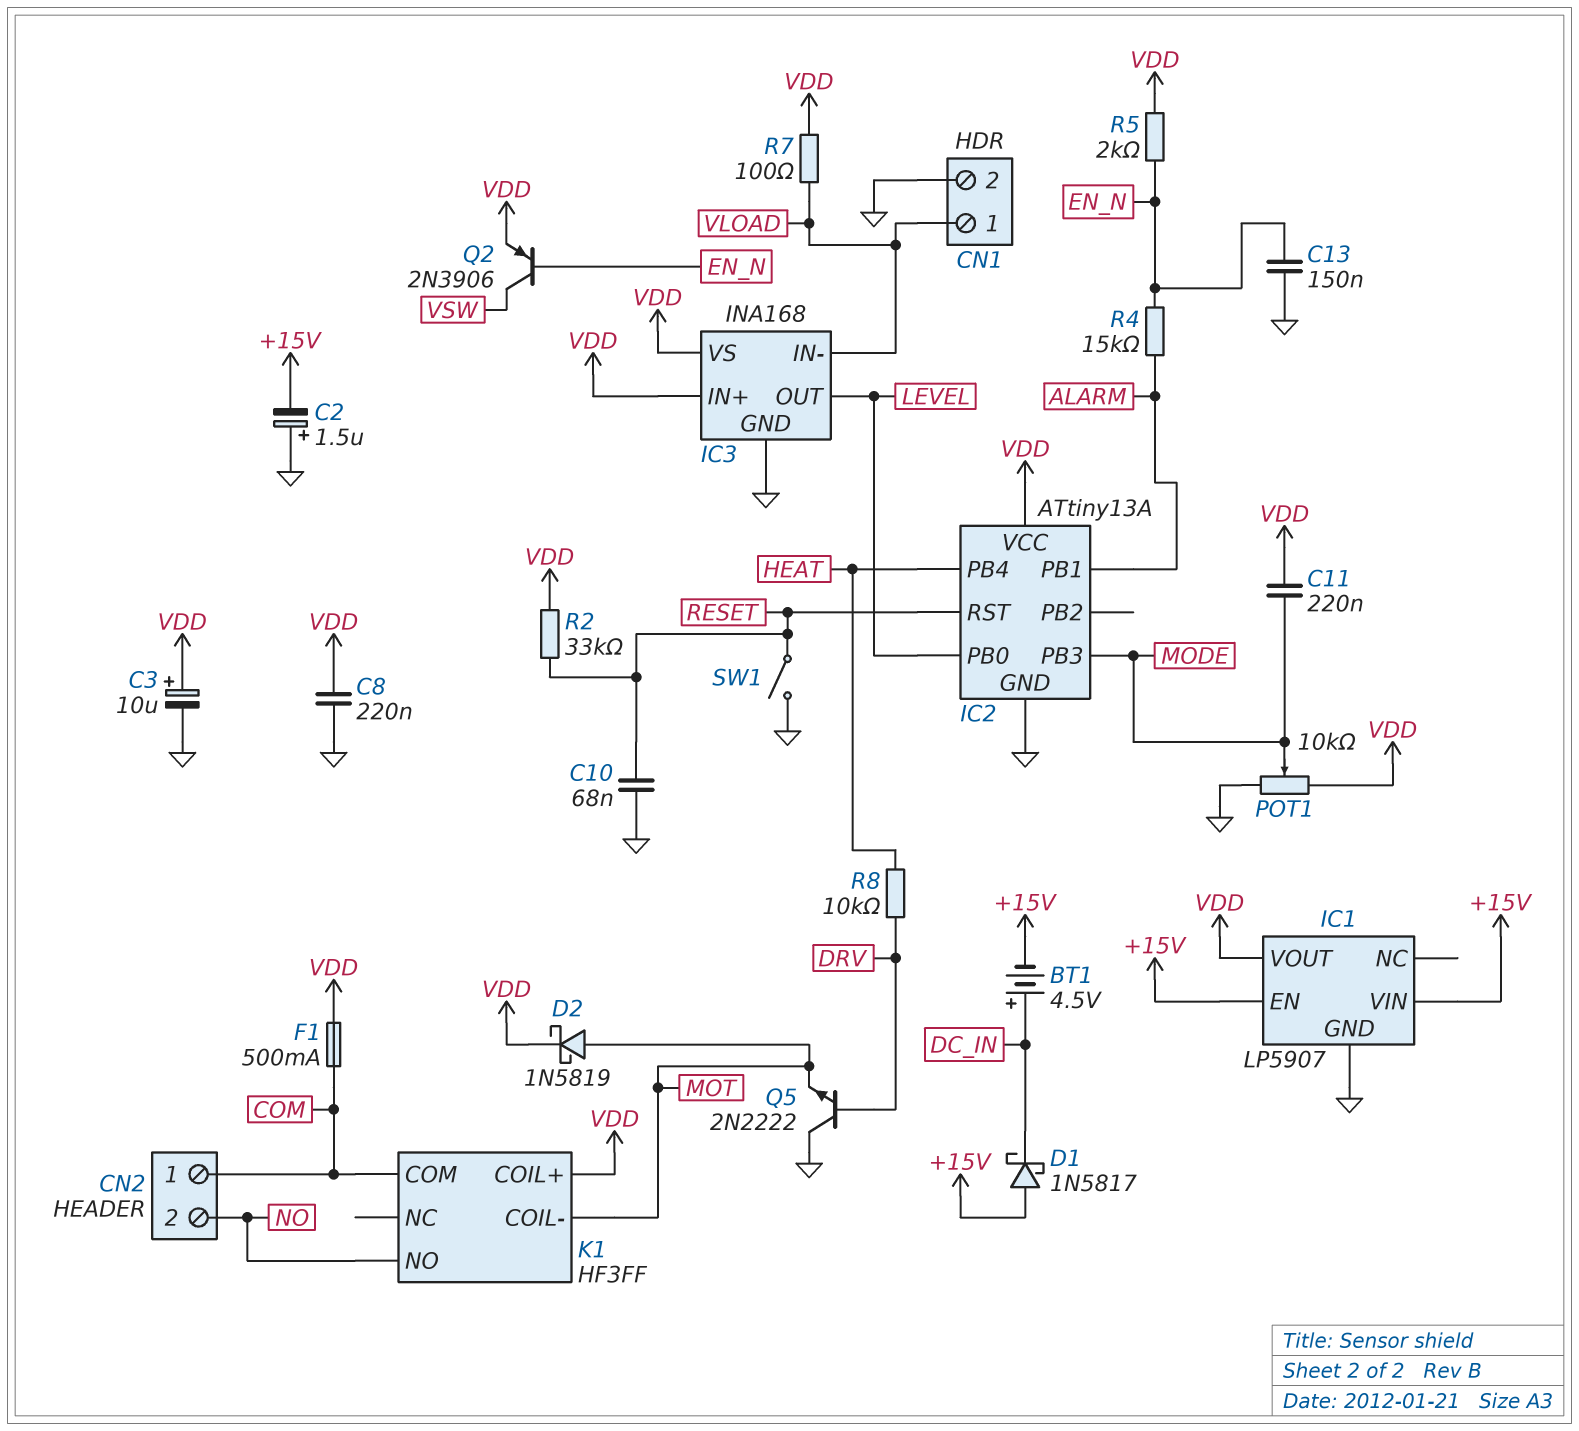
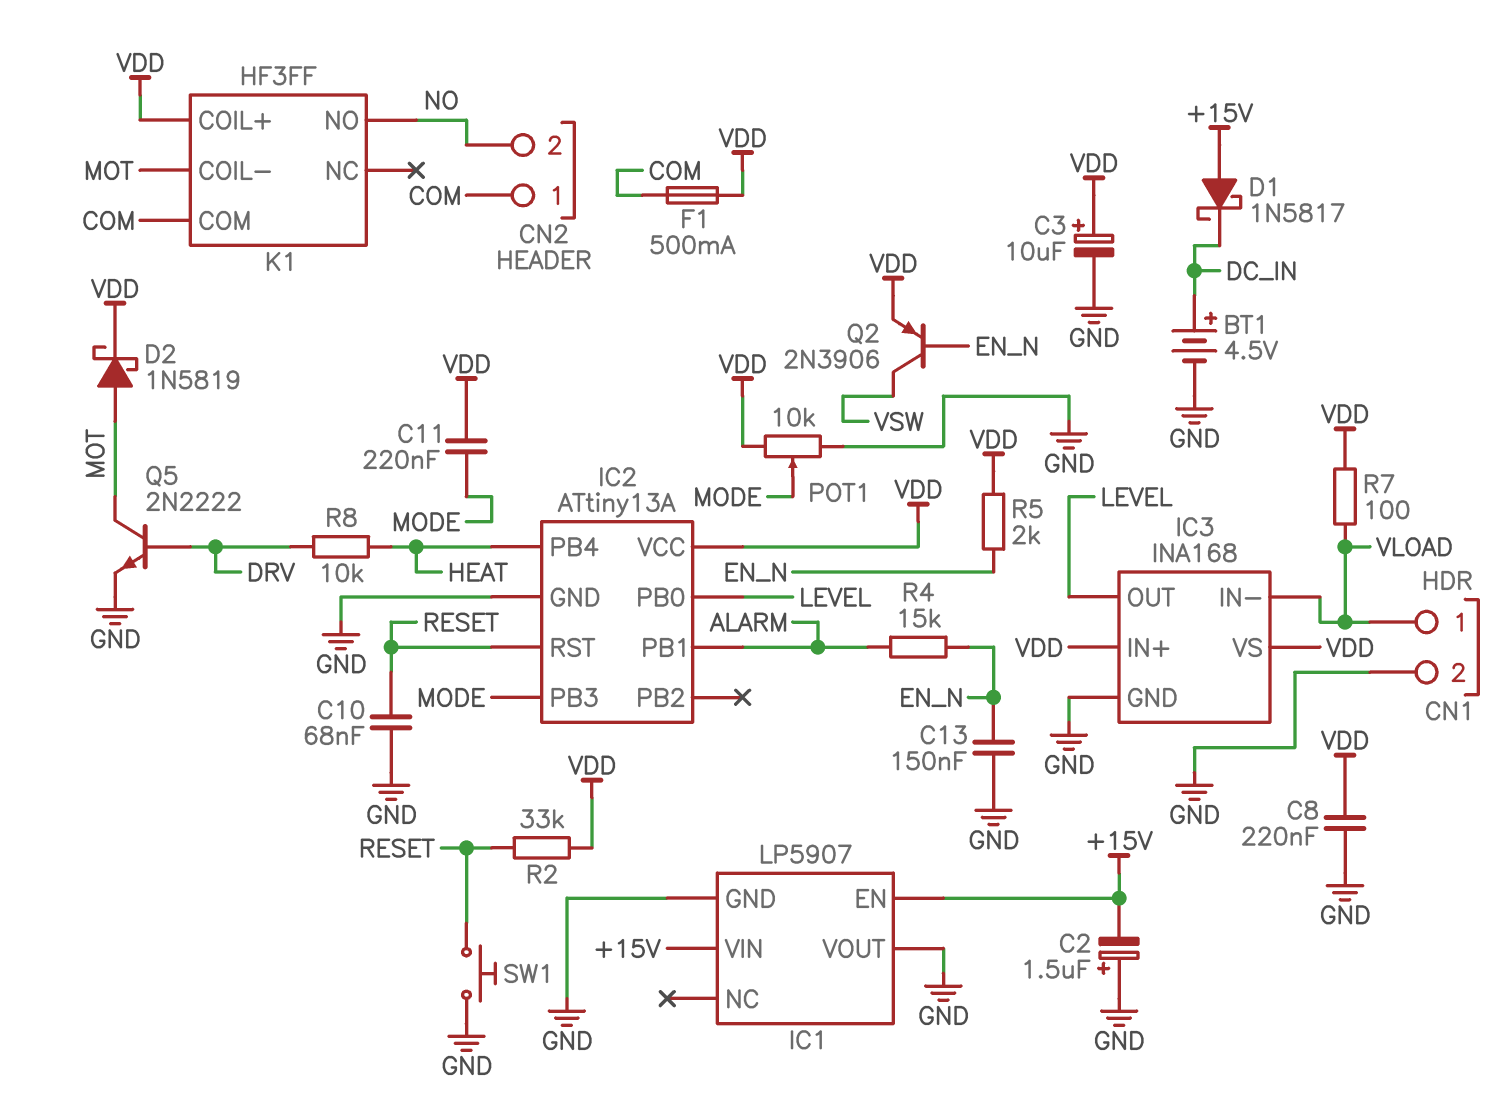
BT1: 4.5V (plus DC_IN, minus +15V) -> 4.5V (plus DC_IN, minus GND)
IC1 pin VOUT: VDD -> GND
Q5: NPN 2N2222 (B DRV, C GND, E MOT) -> NPN 2N2222 (B DRV, C MOT, E GND)
SW1: switch (GND, RESET) -> button (GND, RESET)

